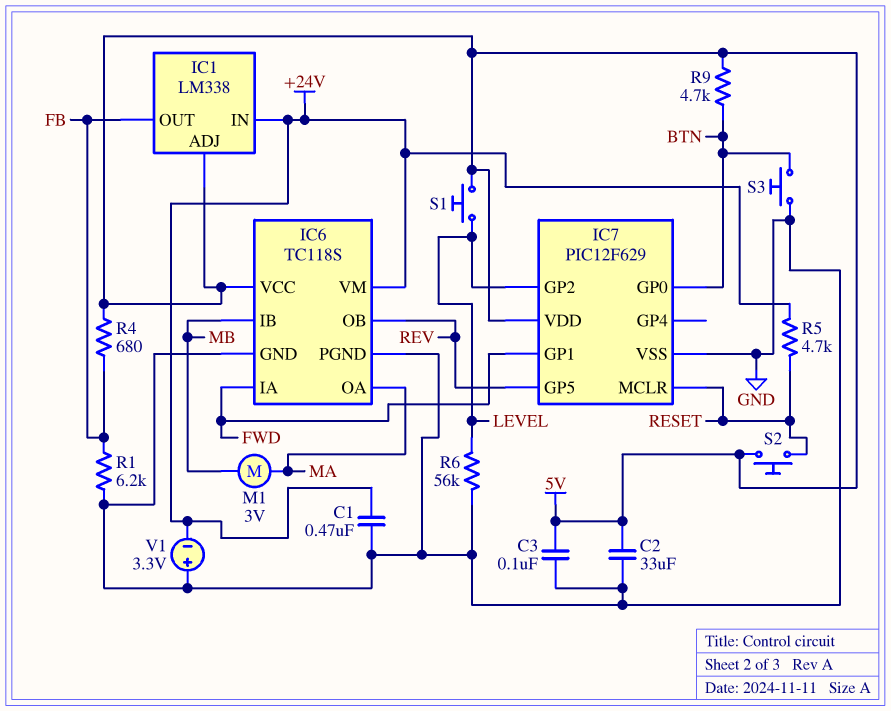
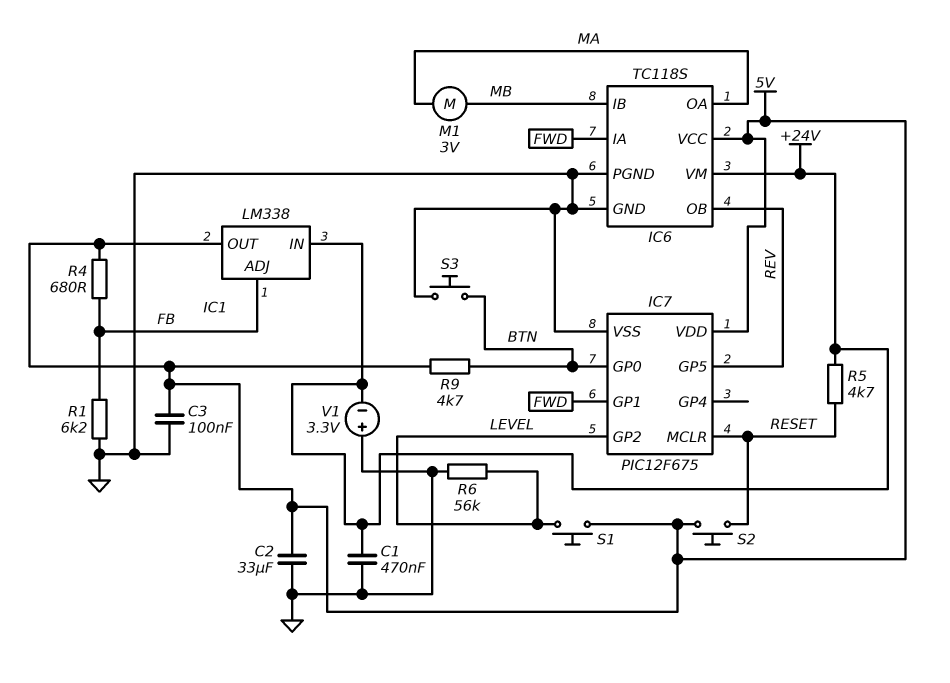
IC1 pin ADJ: 5V -> FB
IC1 pin OUT: FB -> 5V
IC7: PIC12F629 -> PIC12F675

